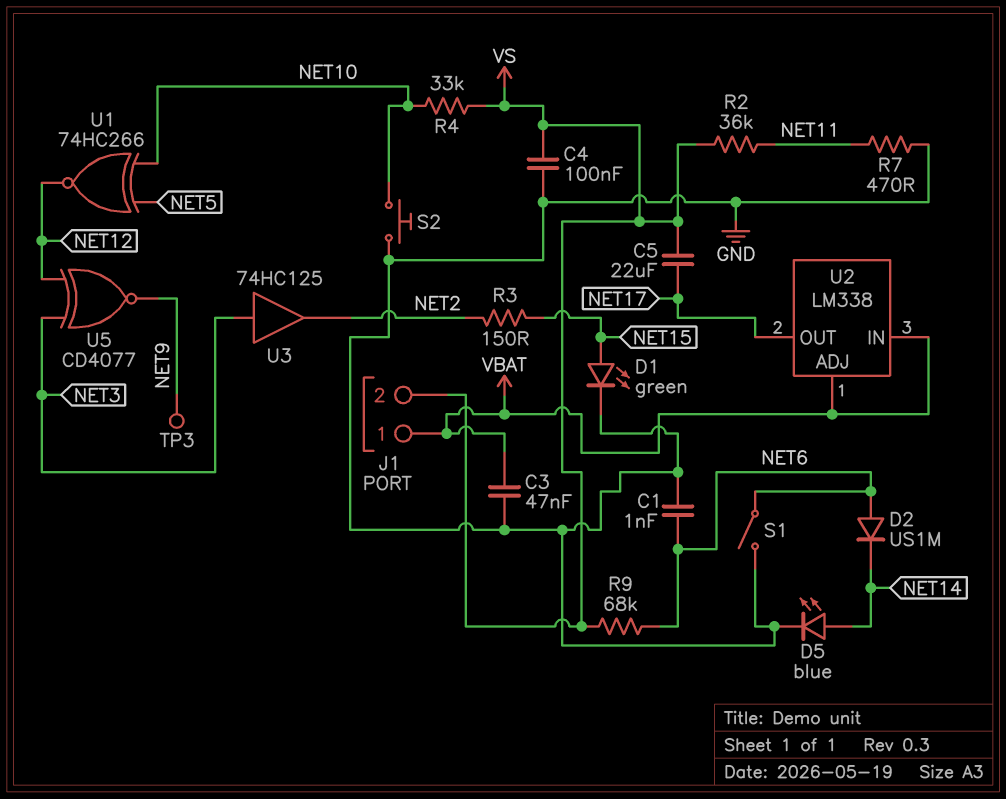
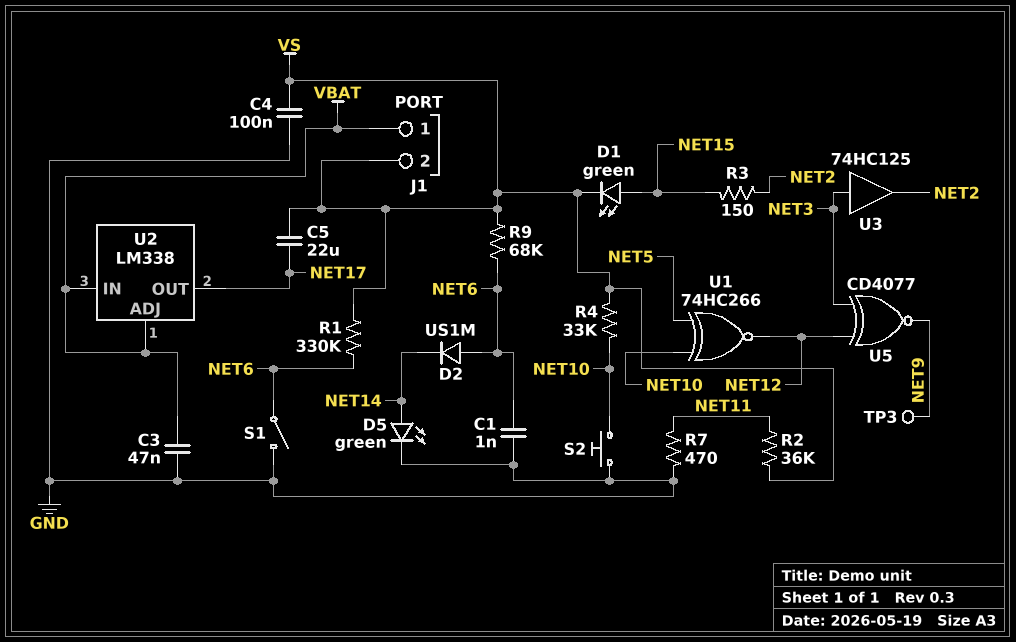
D1: LED green (A NET15, K GND) -> LED green (A NET15, K VS)
D5: LED blue (A NET14, K GND) -> LED green (A NET14, K GND)
R1: none -> 330k (NET6, VS)

